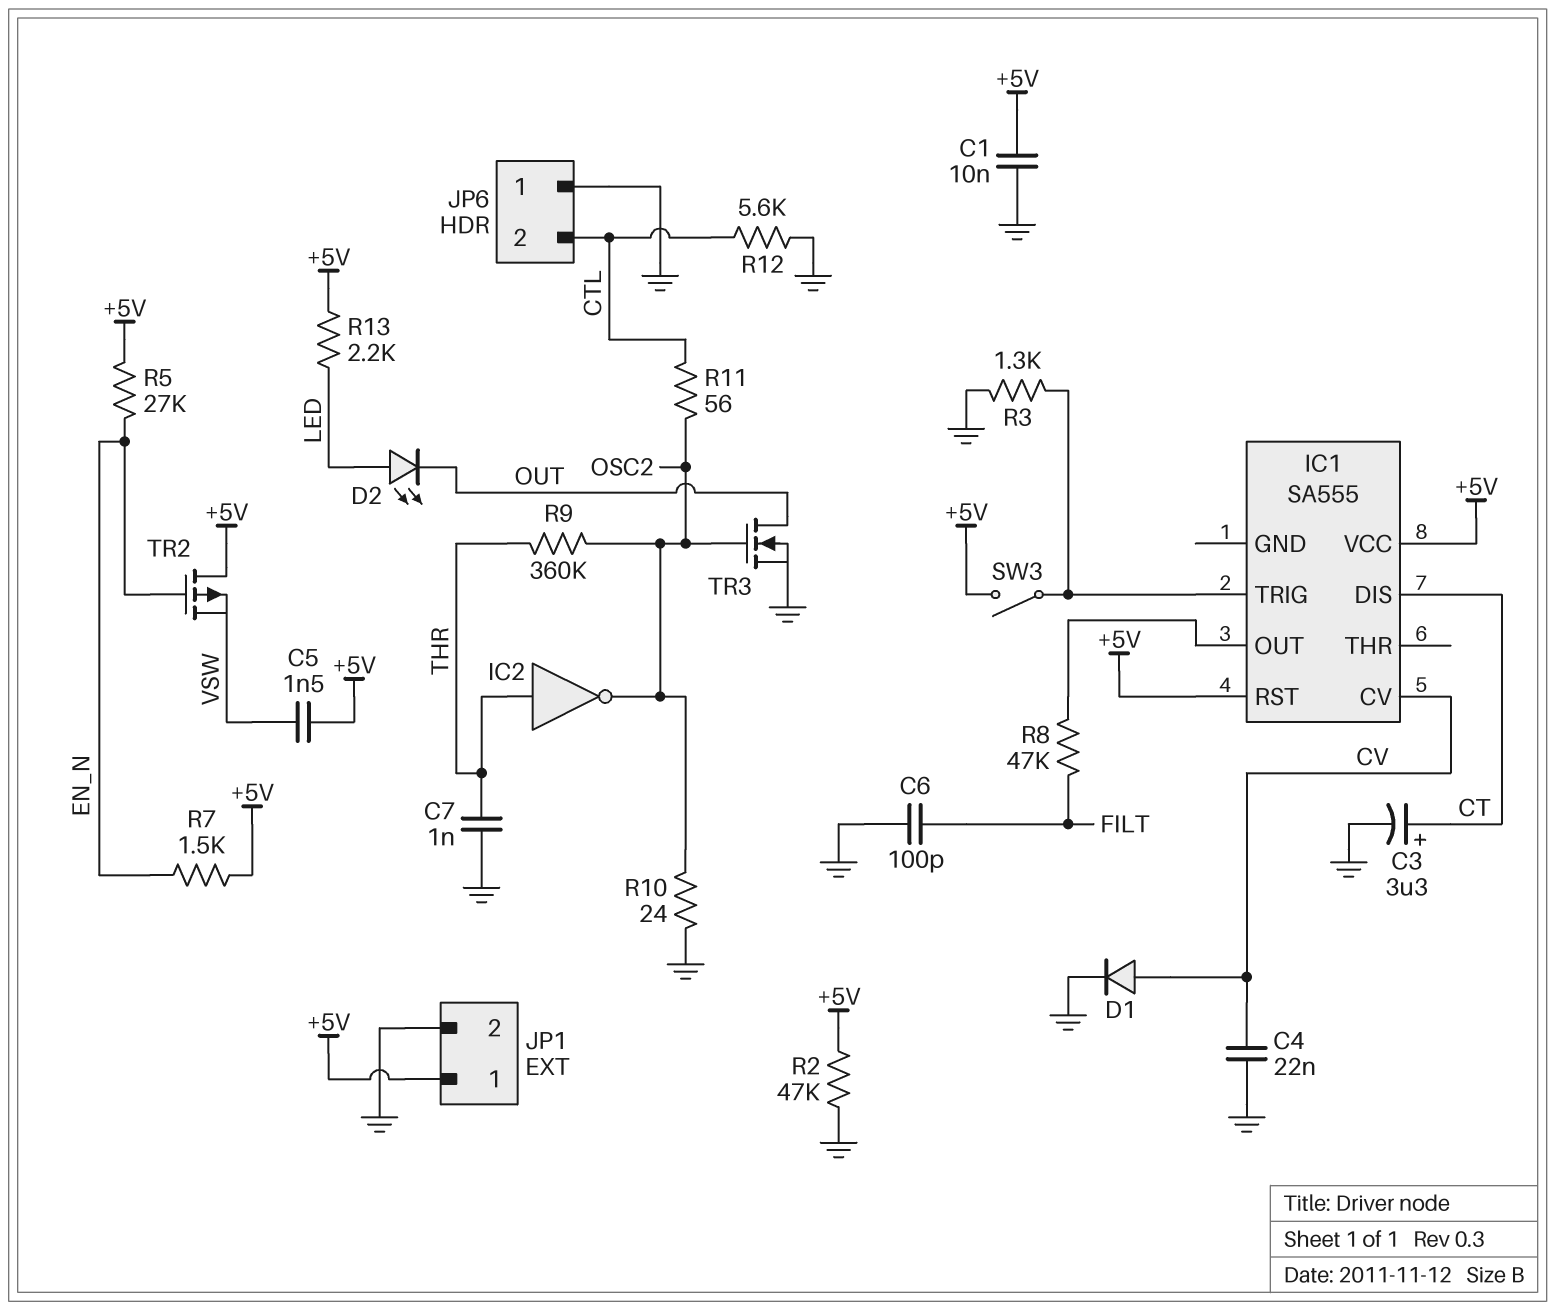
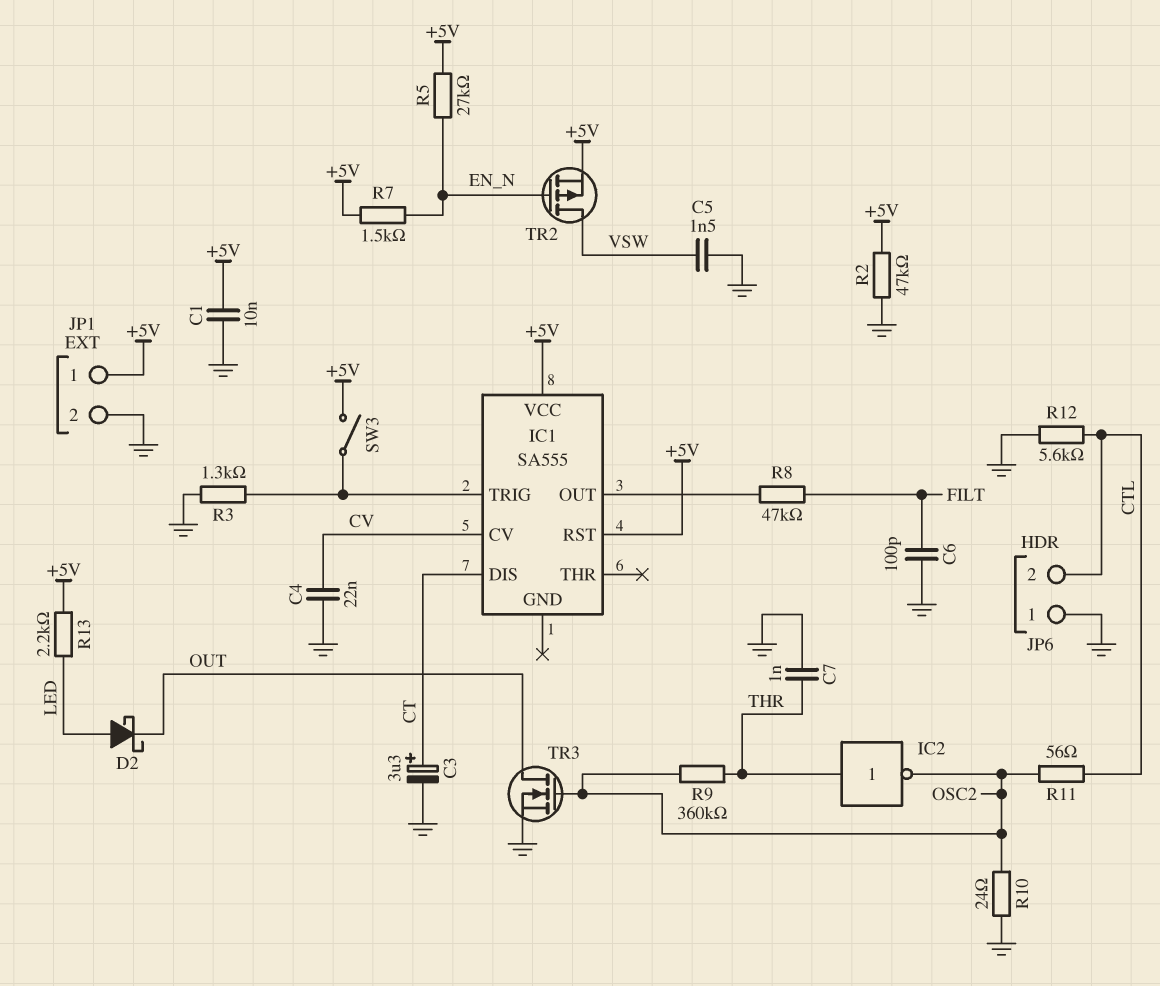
C5: 1.5nF (+5V, VSW) -> 1.5nF (GND, VSW)
D1: diode (A CV, K GND) -> none
D2: LED (A LED, K OUT) -> schottky (A LED, K OUT)
TR2: PMOS (G EN_N, D +5V, S VSW) -> PMOS (G EN_N, D VSW, S +5V)

